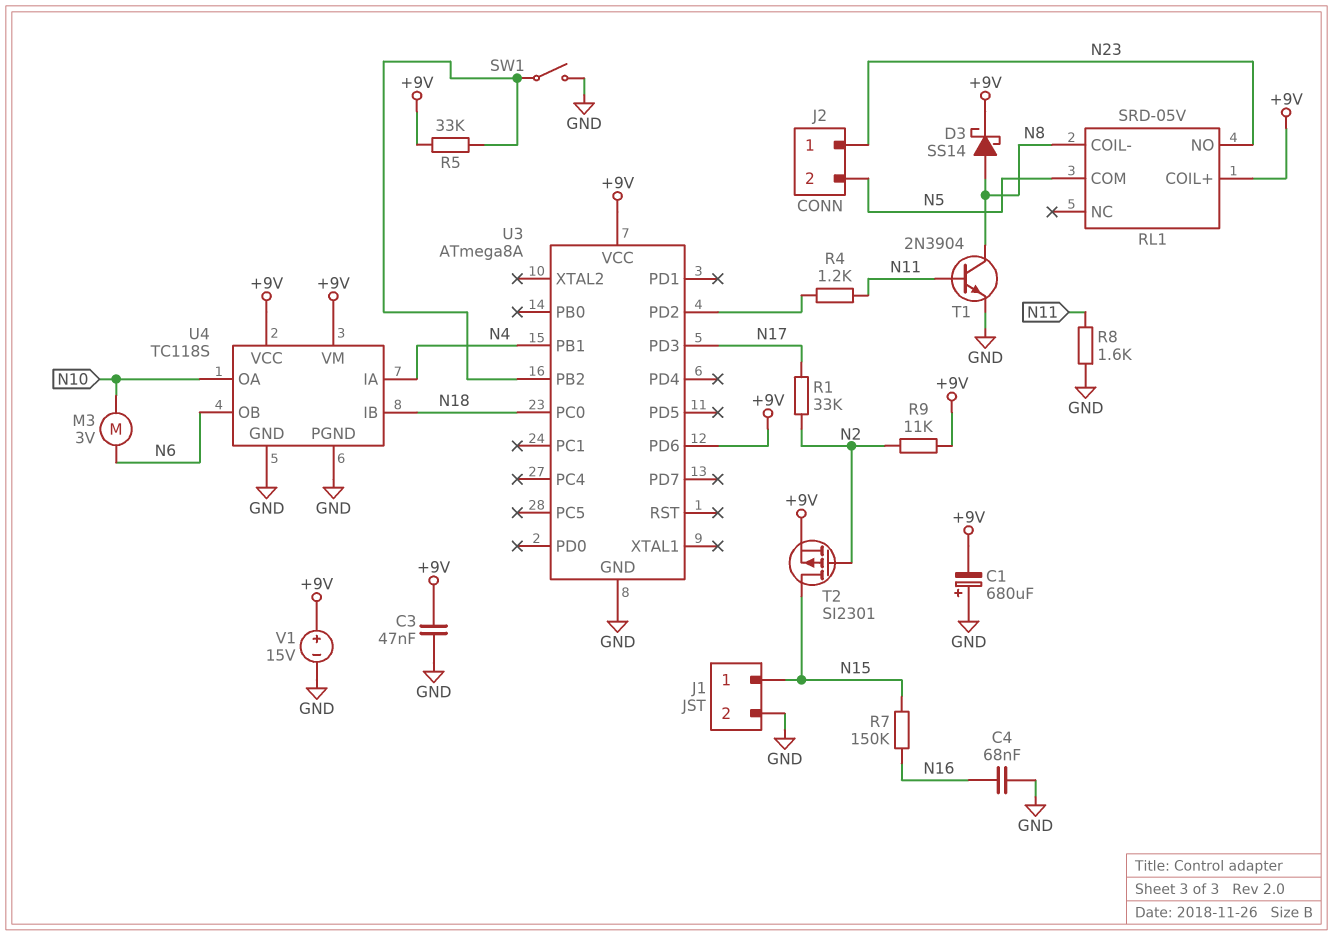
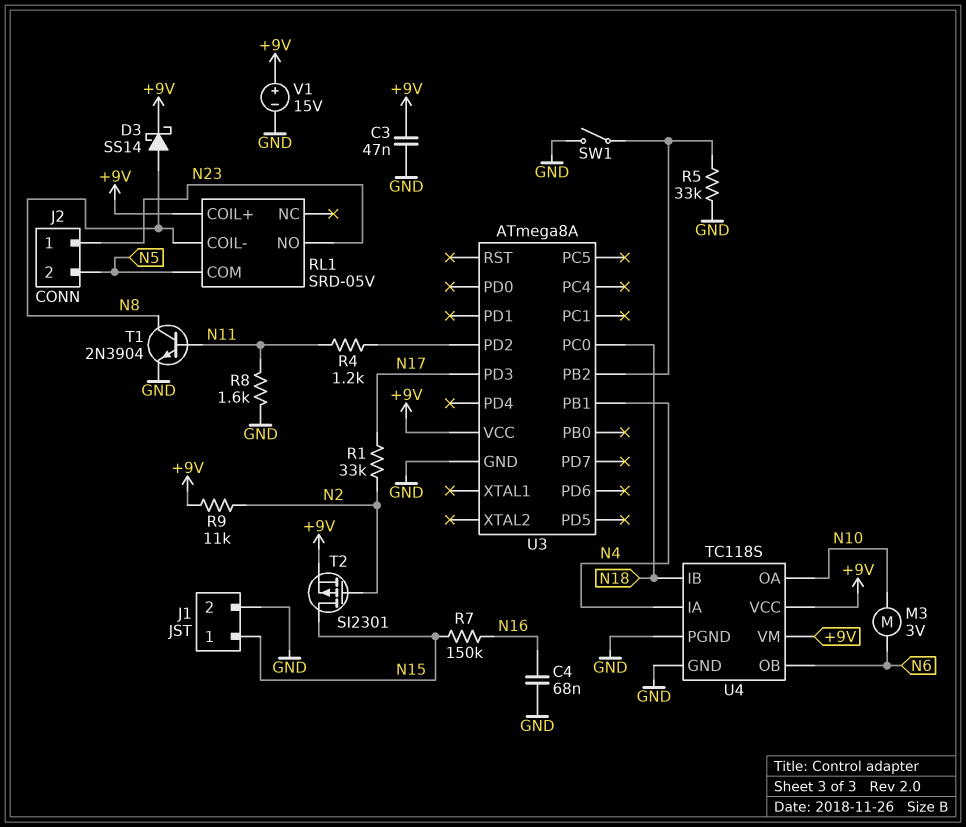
C1: 680uF (plus GND, minus +9V) -> none
R5: 33k (+9V, U3/PB2) -> 33k (GND, U3/PB2)
U3 pin PD6: +9V -> none

